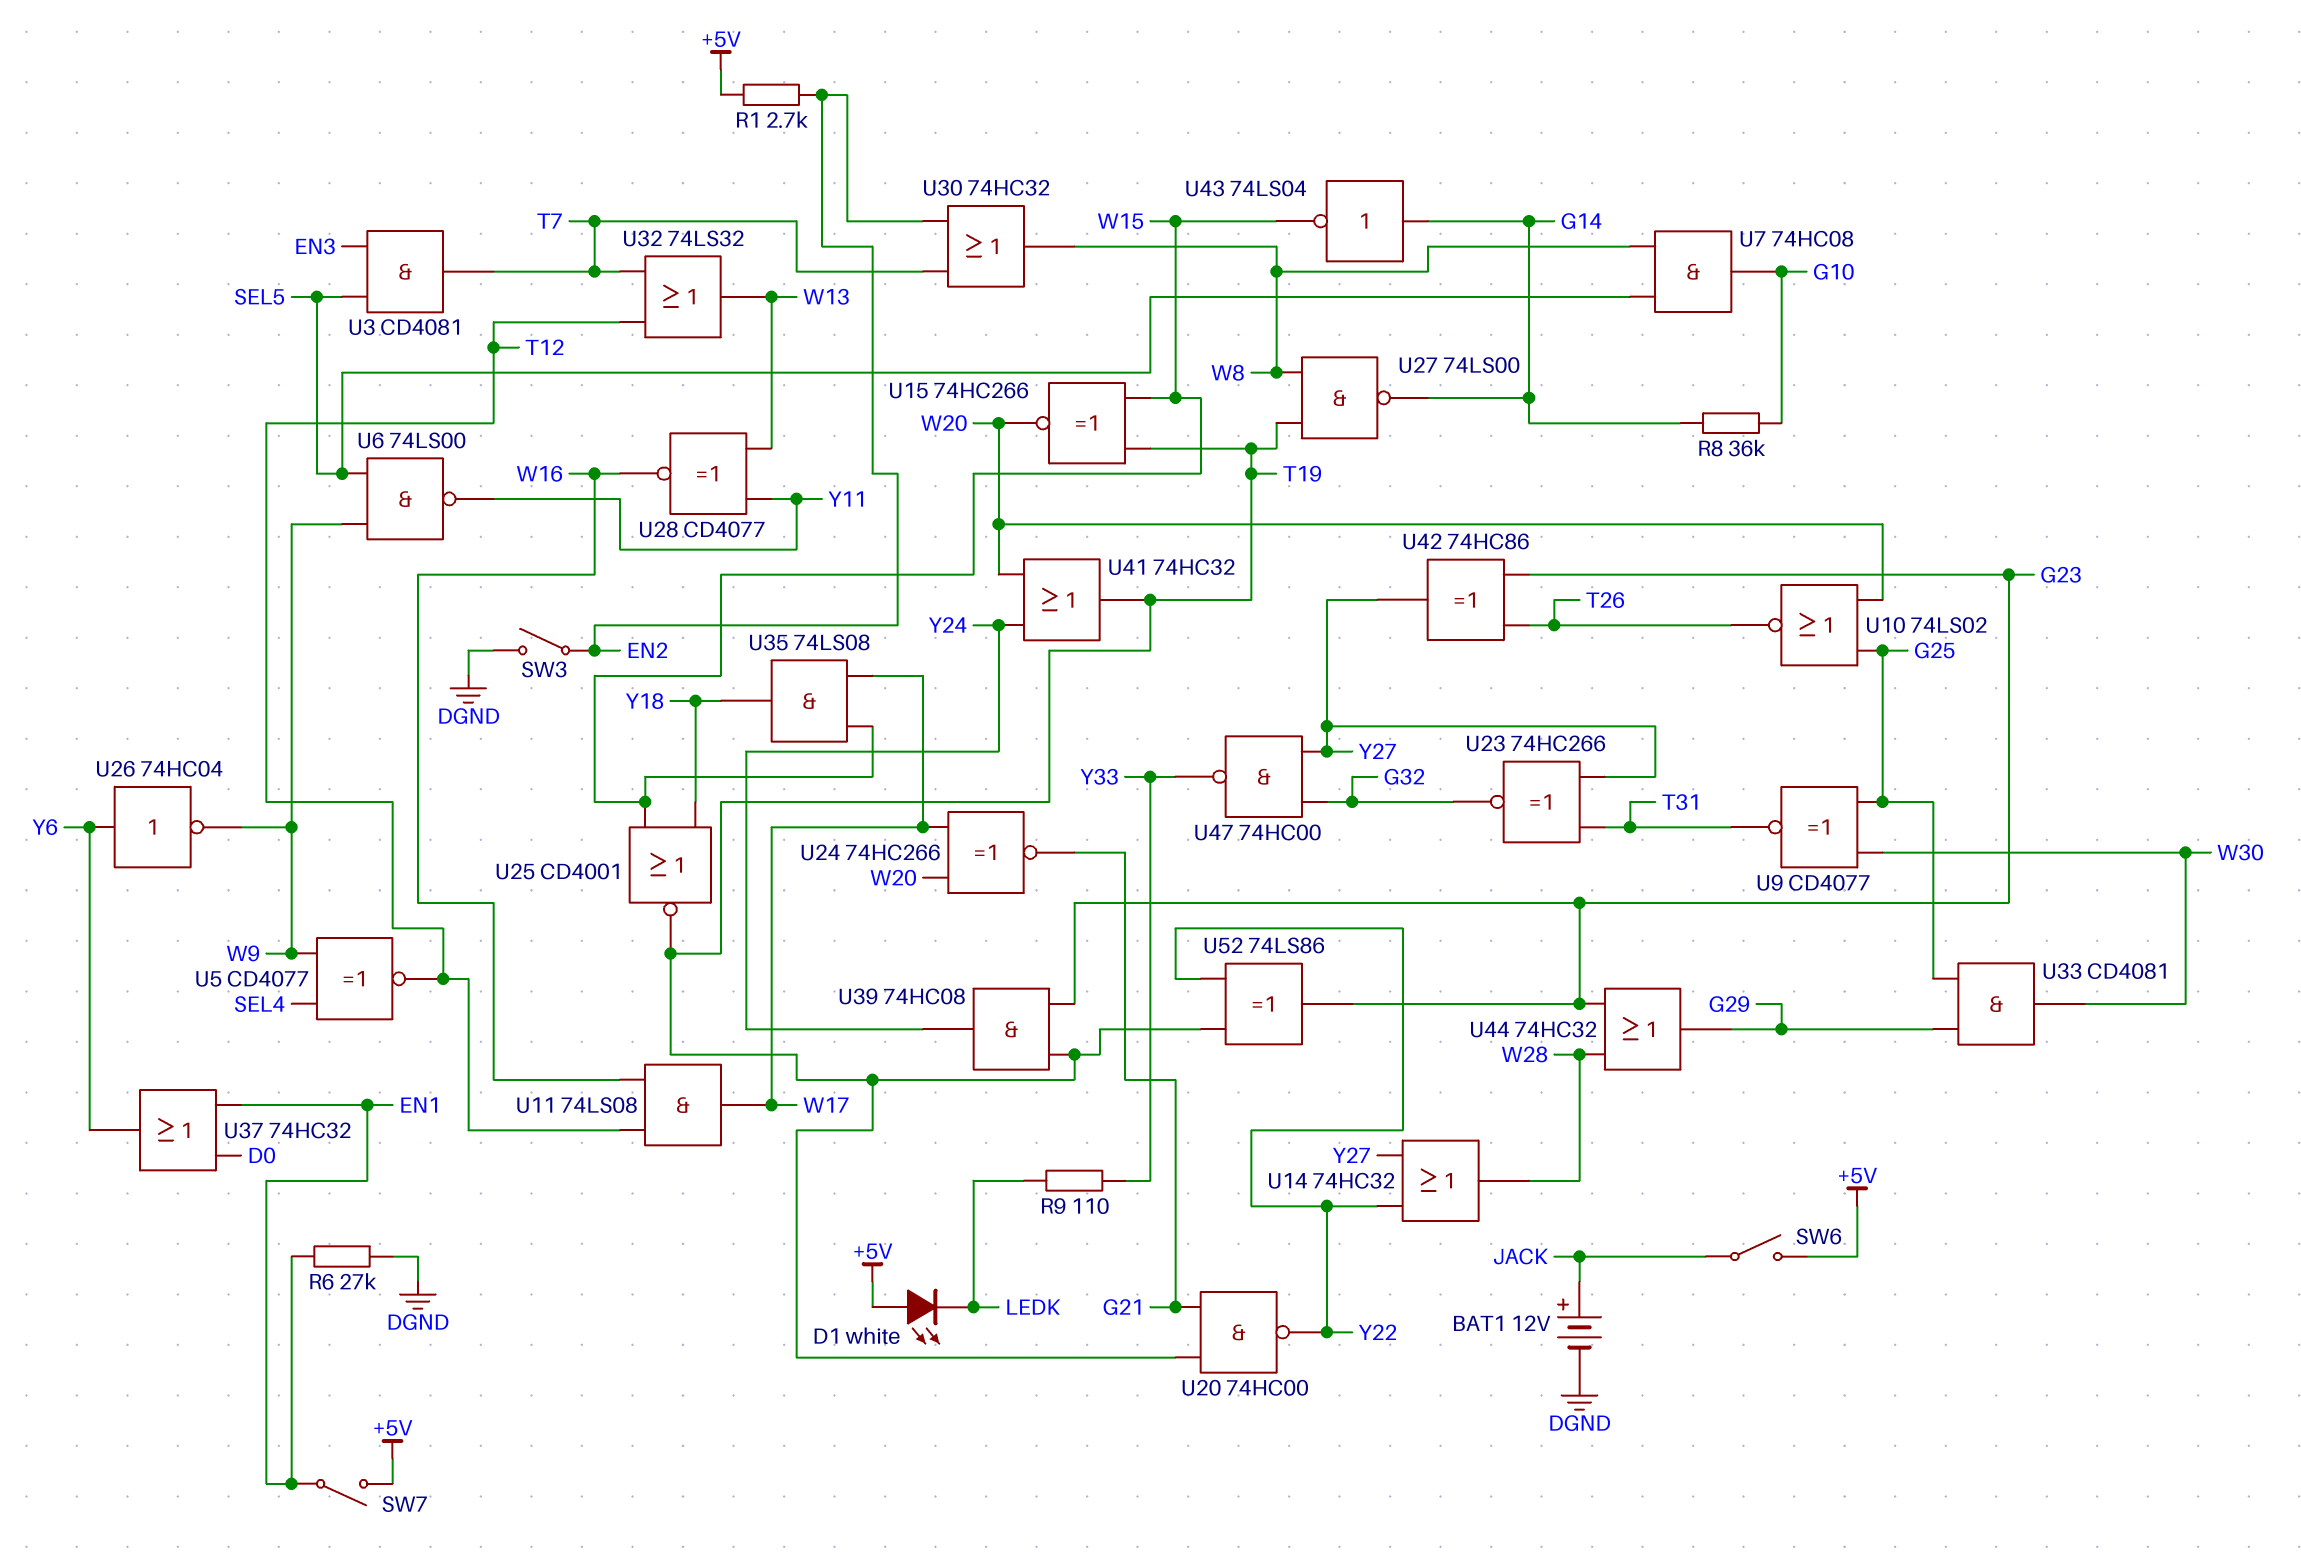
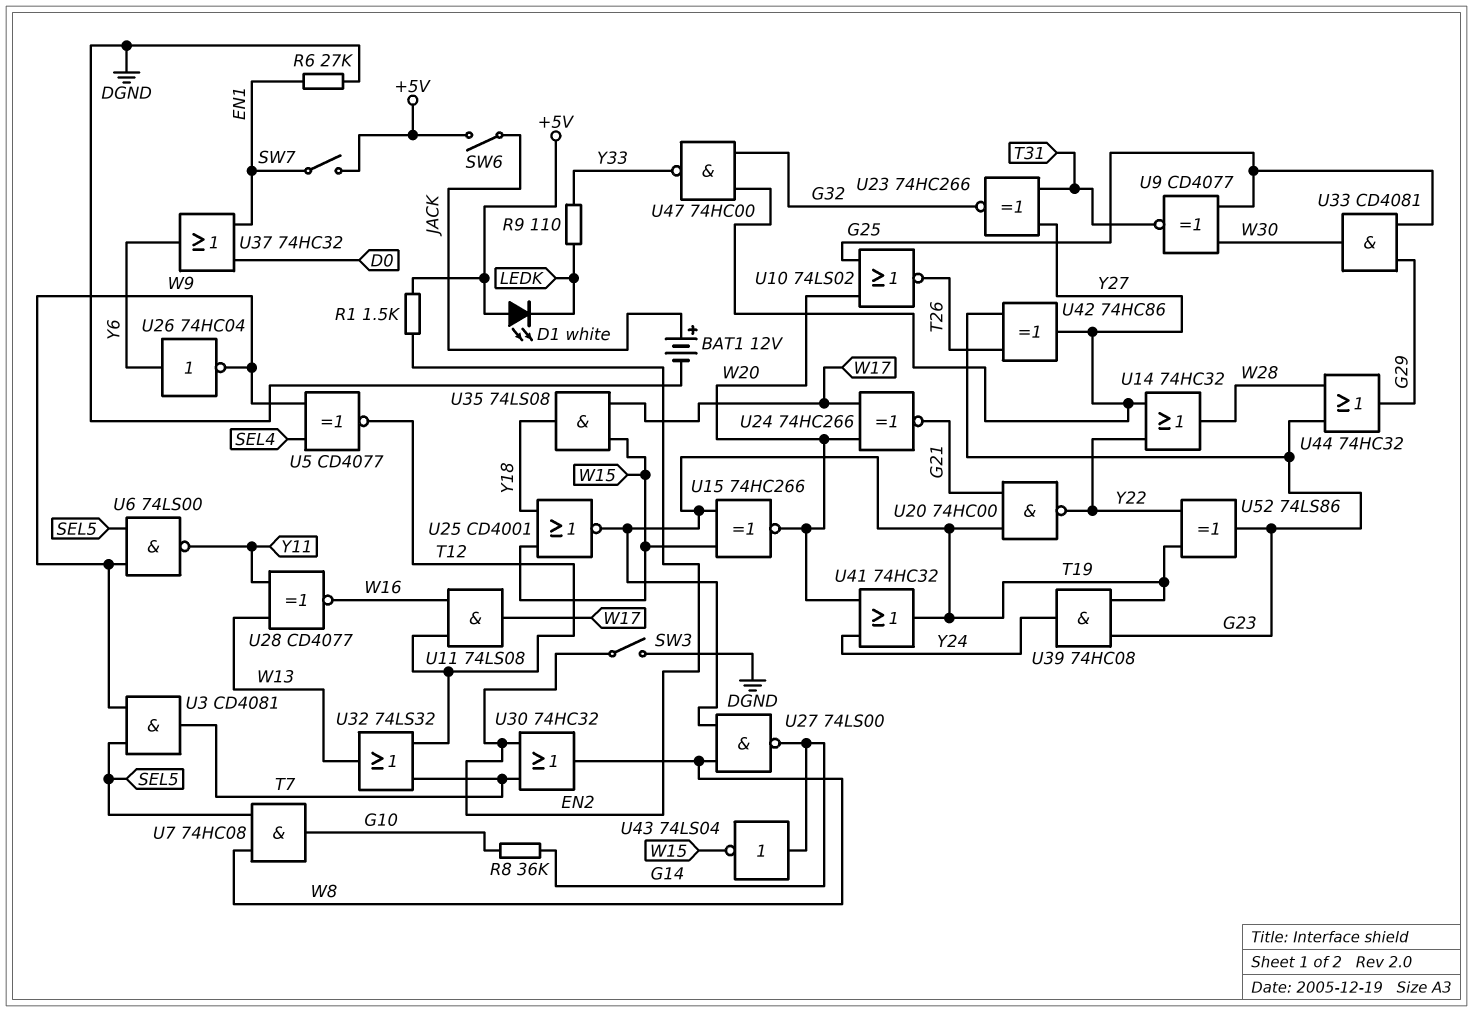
R1: 2.7k (+5V, EN2) -> 1.5k (+5V, EN2)
U3: AND CD4081 (in EN3, in SEL5, out T7) -> AND CD4081 (in SEL5, in W9, out T7)

